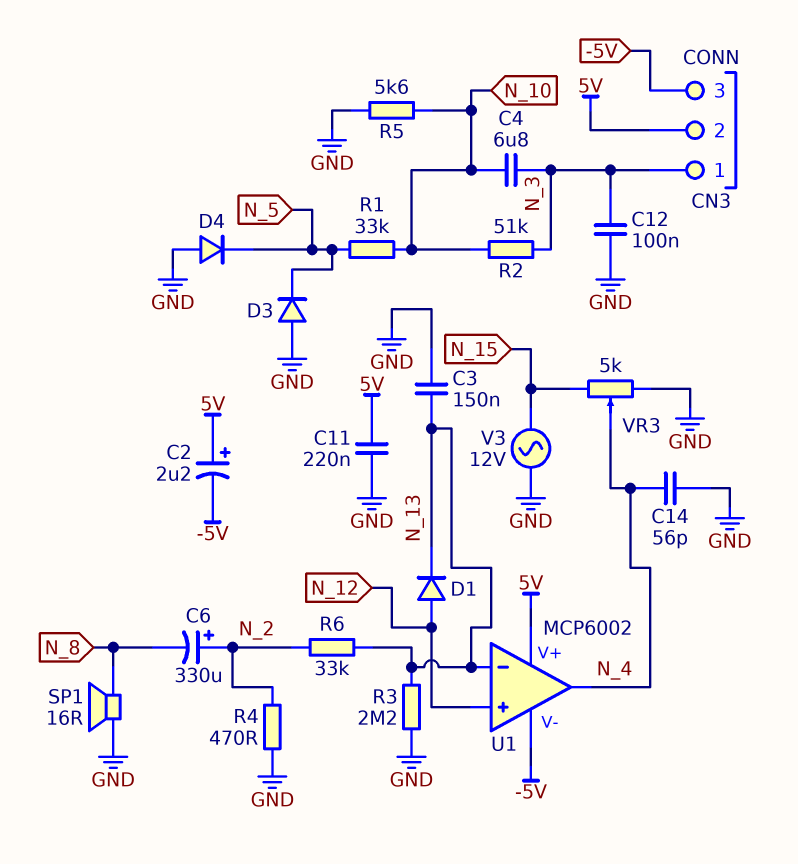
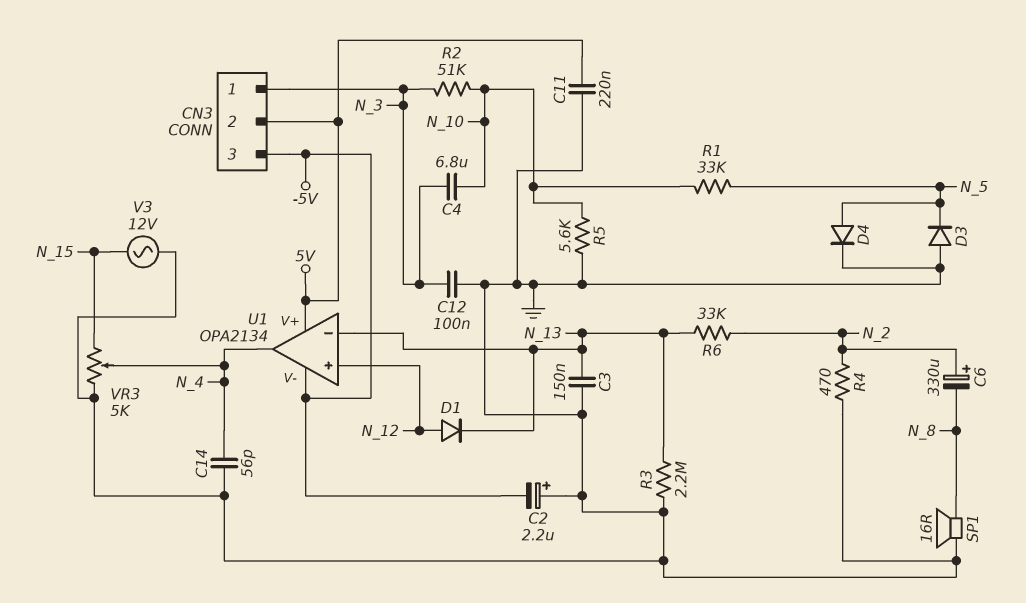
C2: 2.2uF (plus 5V, minus -5V) -> 2.2uF (plus GND, minus -5V)
D4: diode (A GND, K N_5) -> diode (A N_5, K GND)
U1: MCP6002 -> OPA2134

